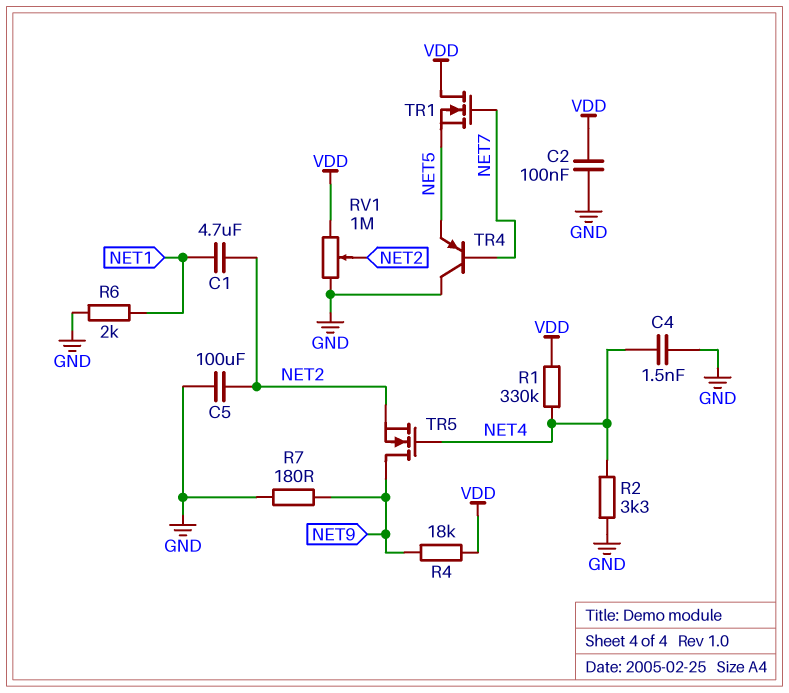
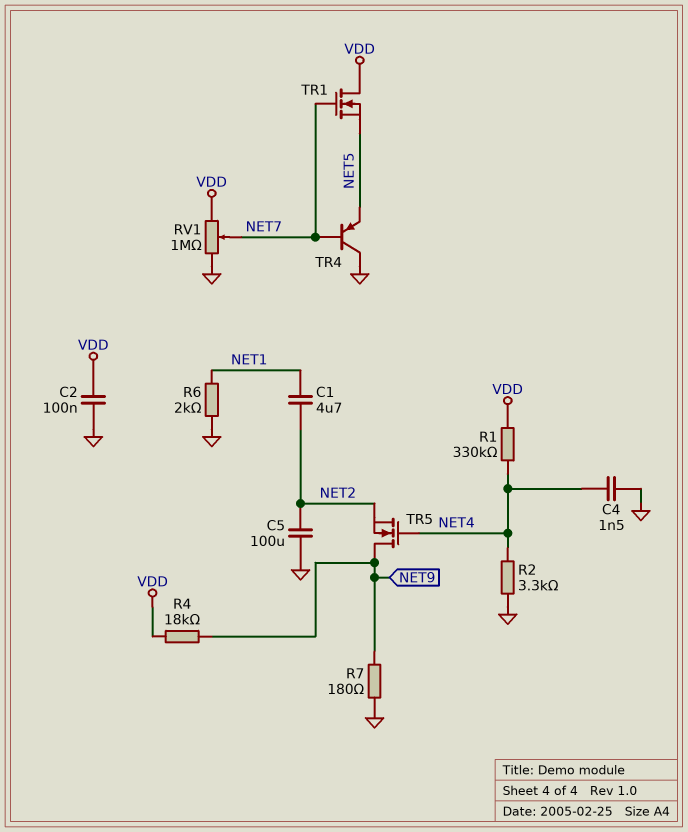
RV1: 1M (GND, VDD, wiper NET2) -> 1M (GND, VDD, wiper NET7)

